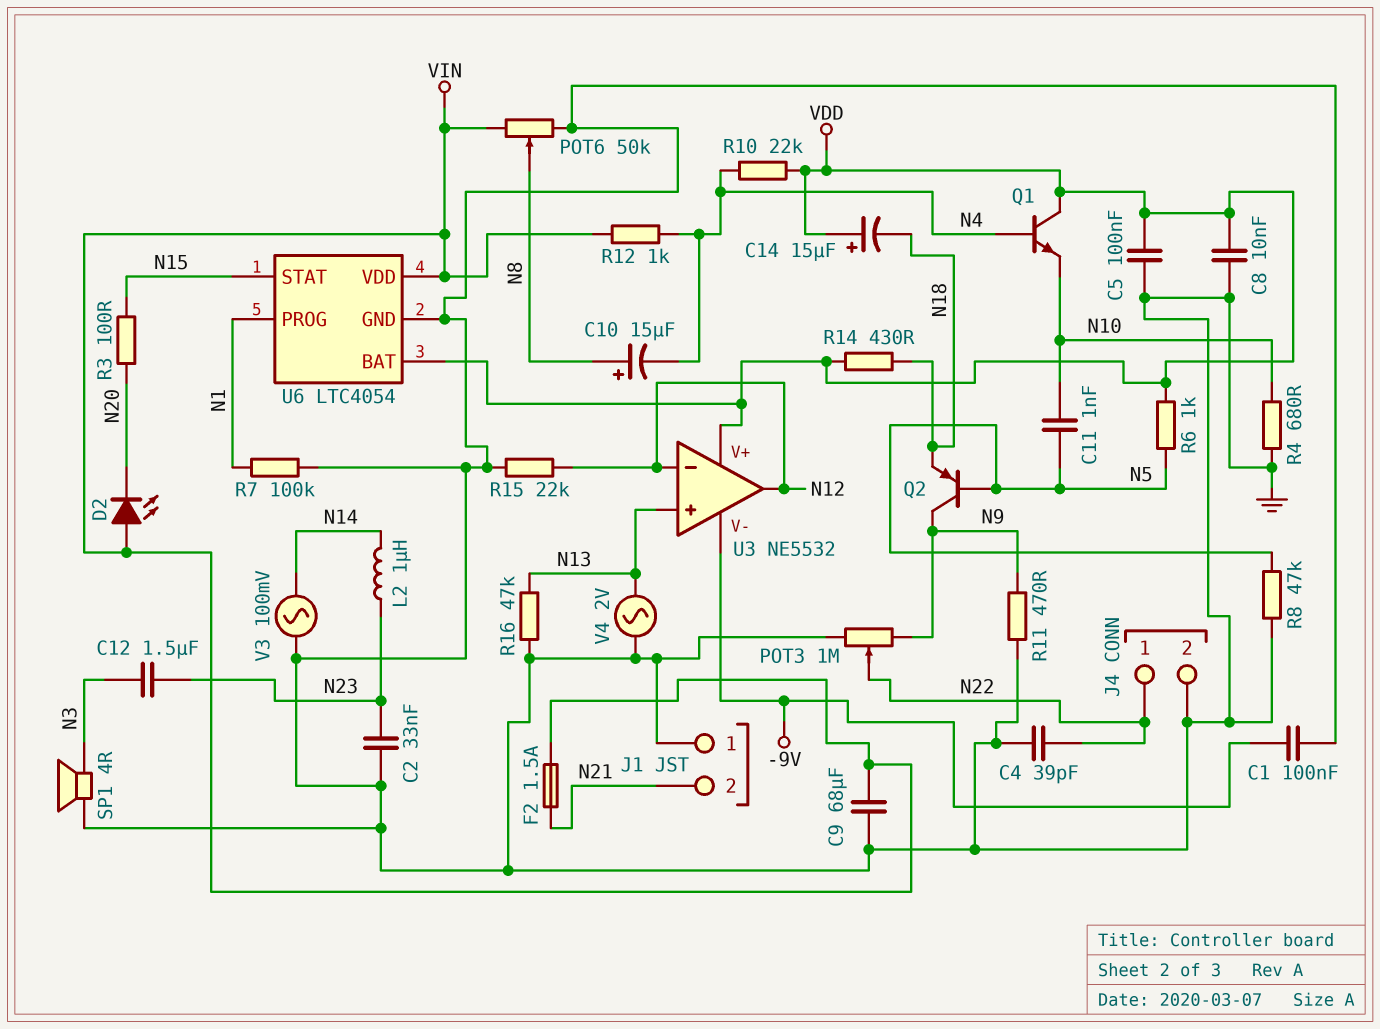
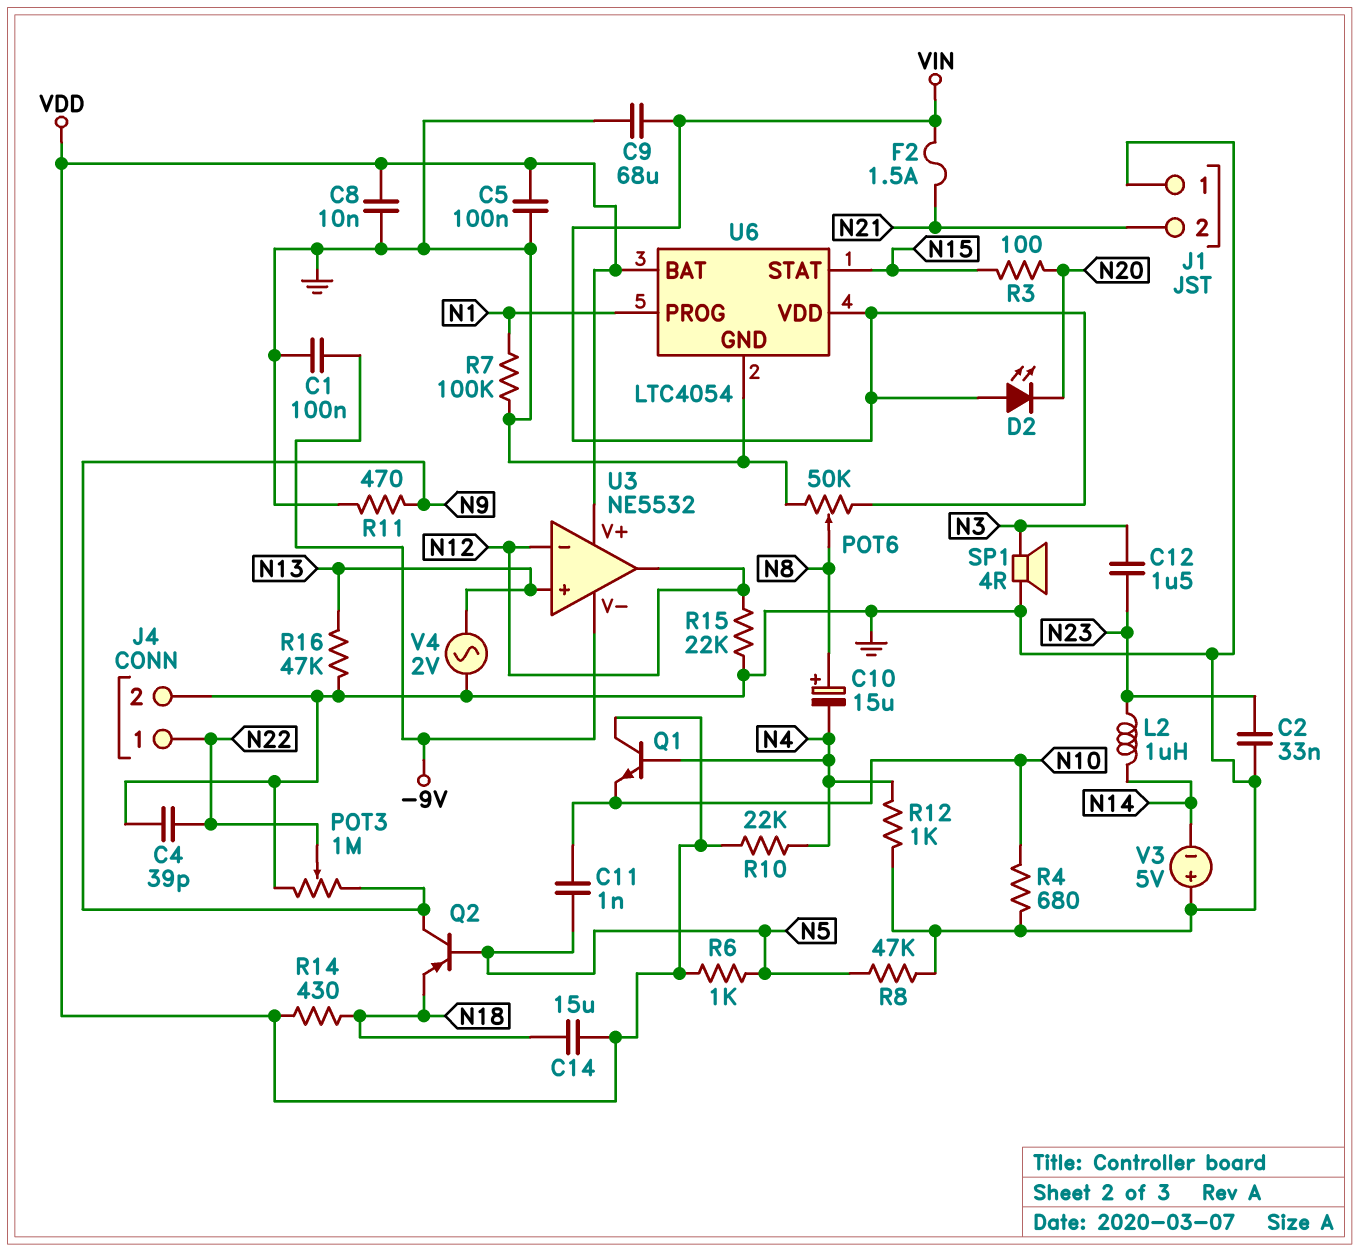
C14: 15uF (plus VDD, minus N18) -> 15uF (N18, VDD)
R12: 1k (N4, VIN) -> 1k (GND, N4)
V3: AC 100mV (GND, N14) -> 5V (plus GND, minus N14)

